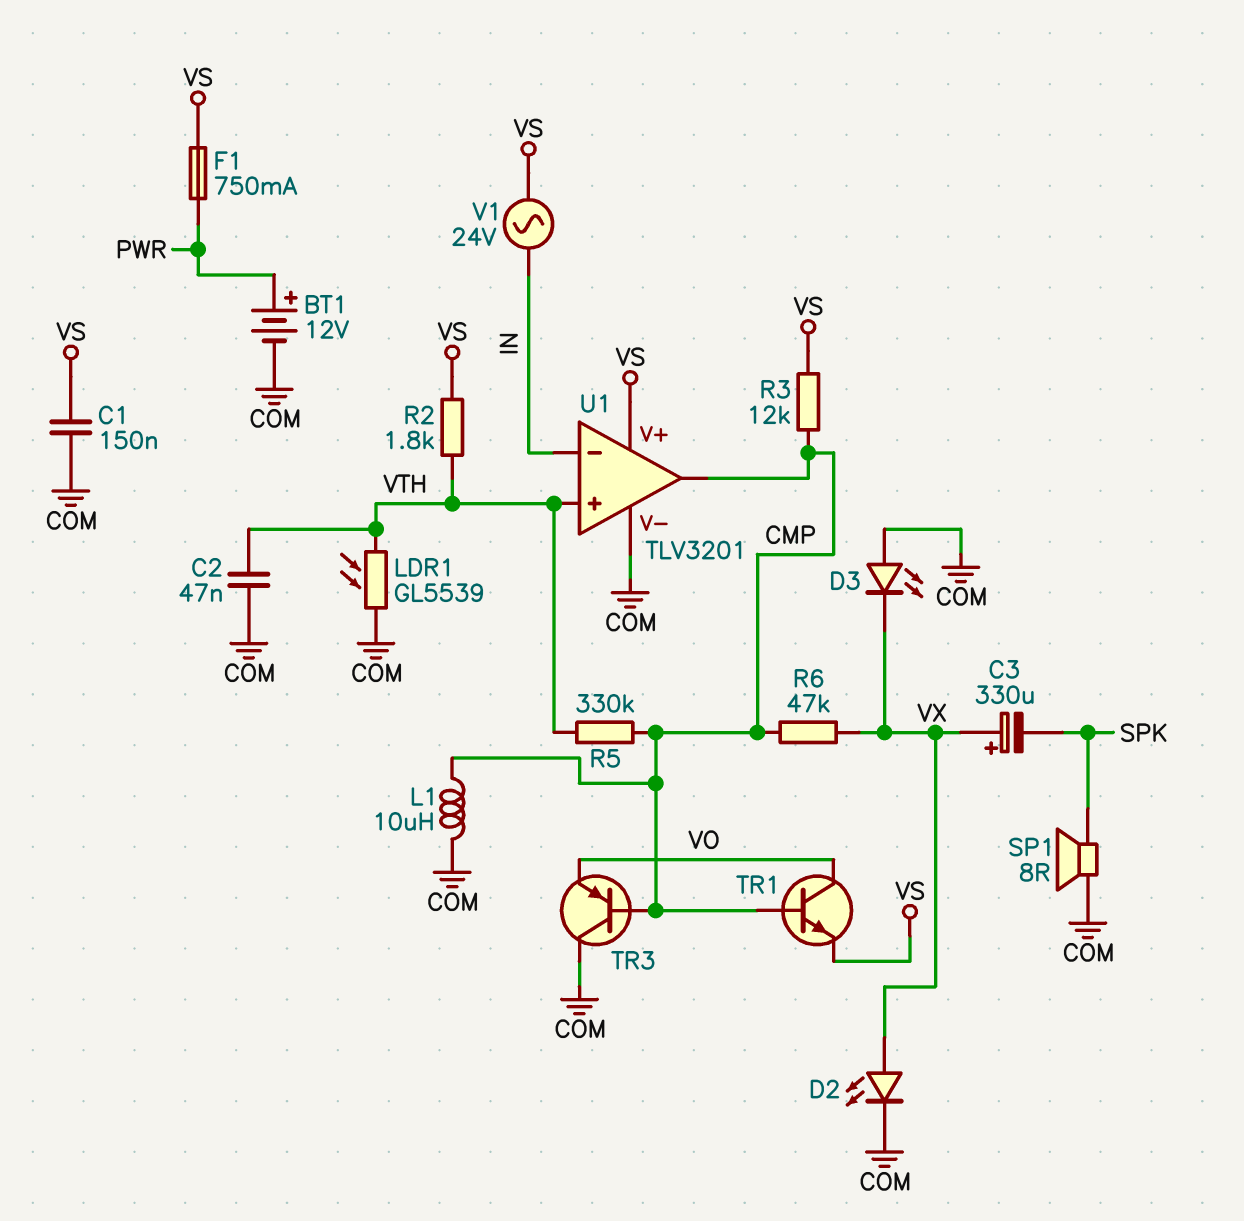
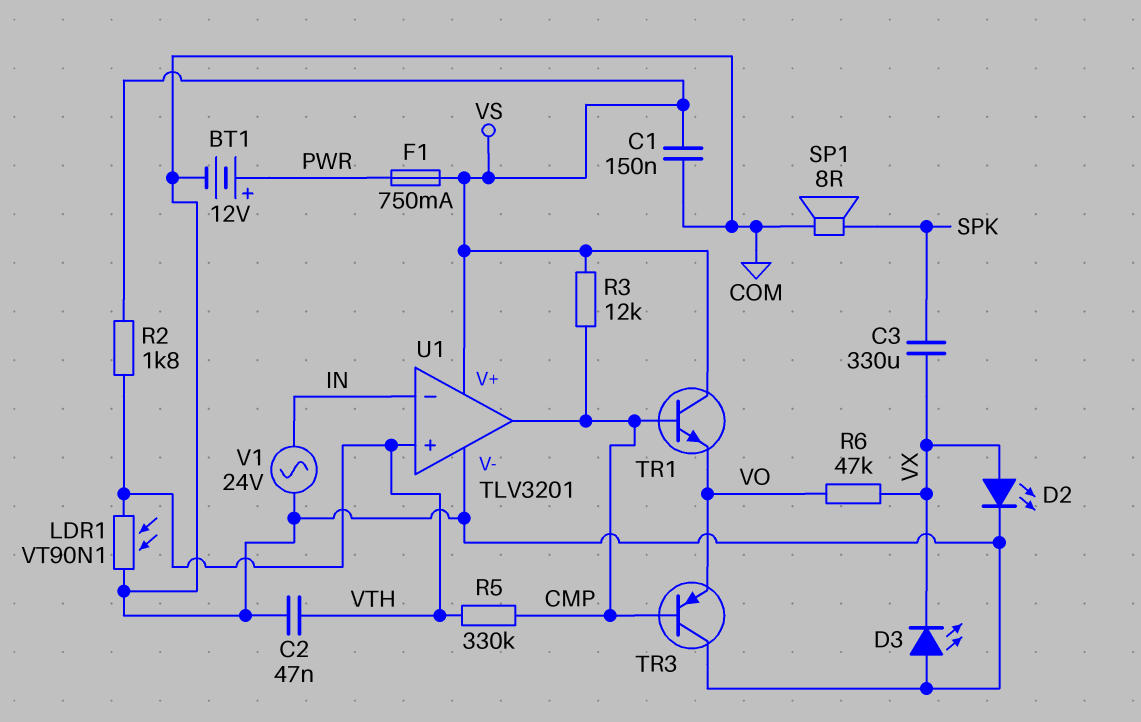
C3: 330uF (plus VX, minus SPK) -> 330uF (SPK, VX)
L1: 10uH (CMP, COM) -> none
LDR1: GL5539 (COM, VTH) -> VT90N1 (COM, VTH)
R6: 47k (CMP, VX) -> 47k (VO, VX)
TR1: NPN (B CMP, C VO, E VS) -> NPN (B CMP, C VS, E VO)
V1: AC 24V (IN, VS) -> AC 24V (COM, IN)

